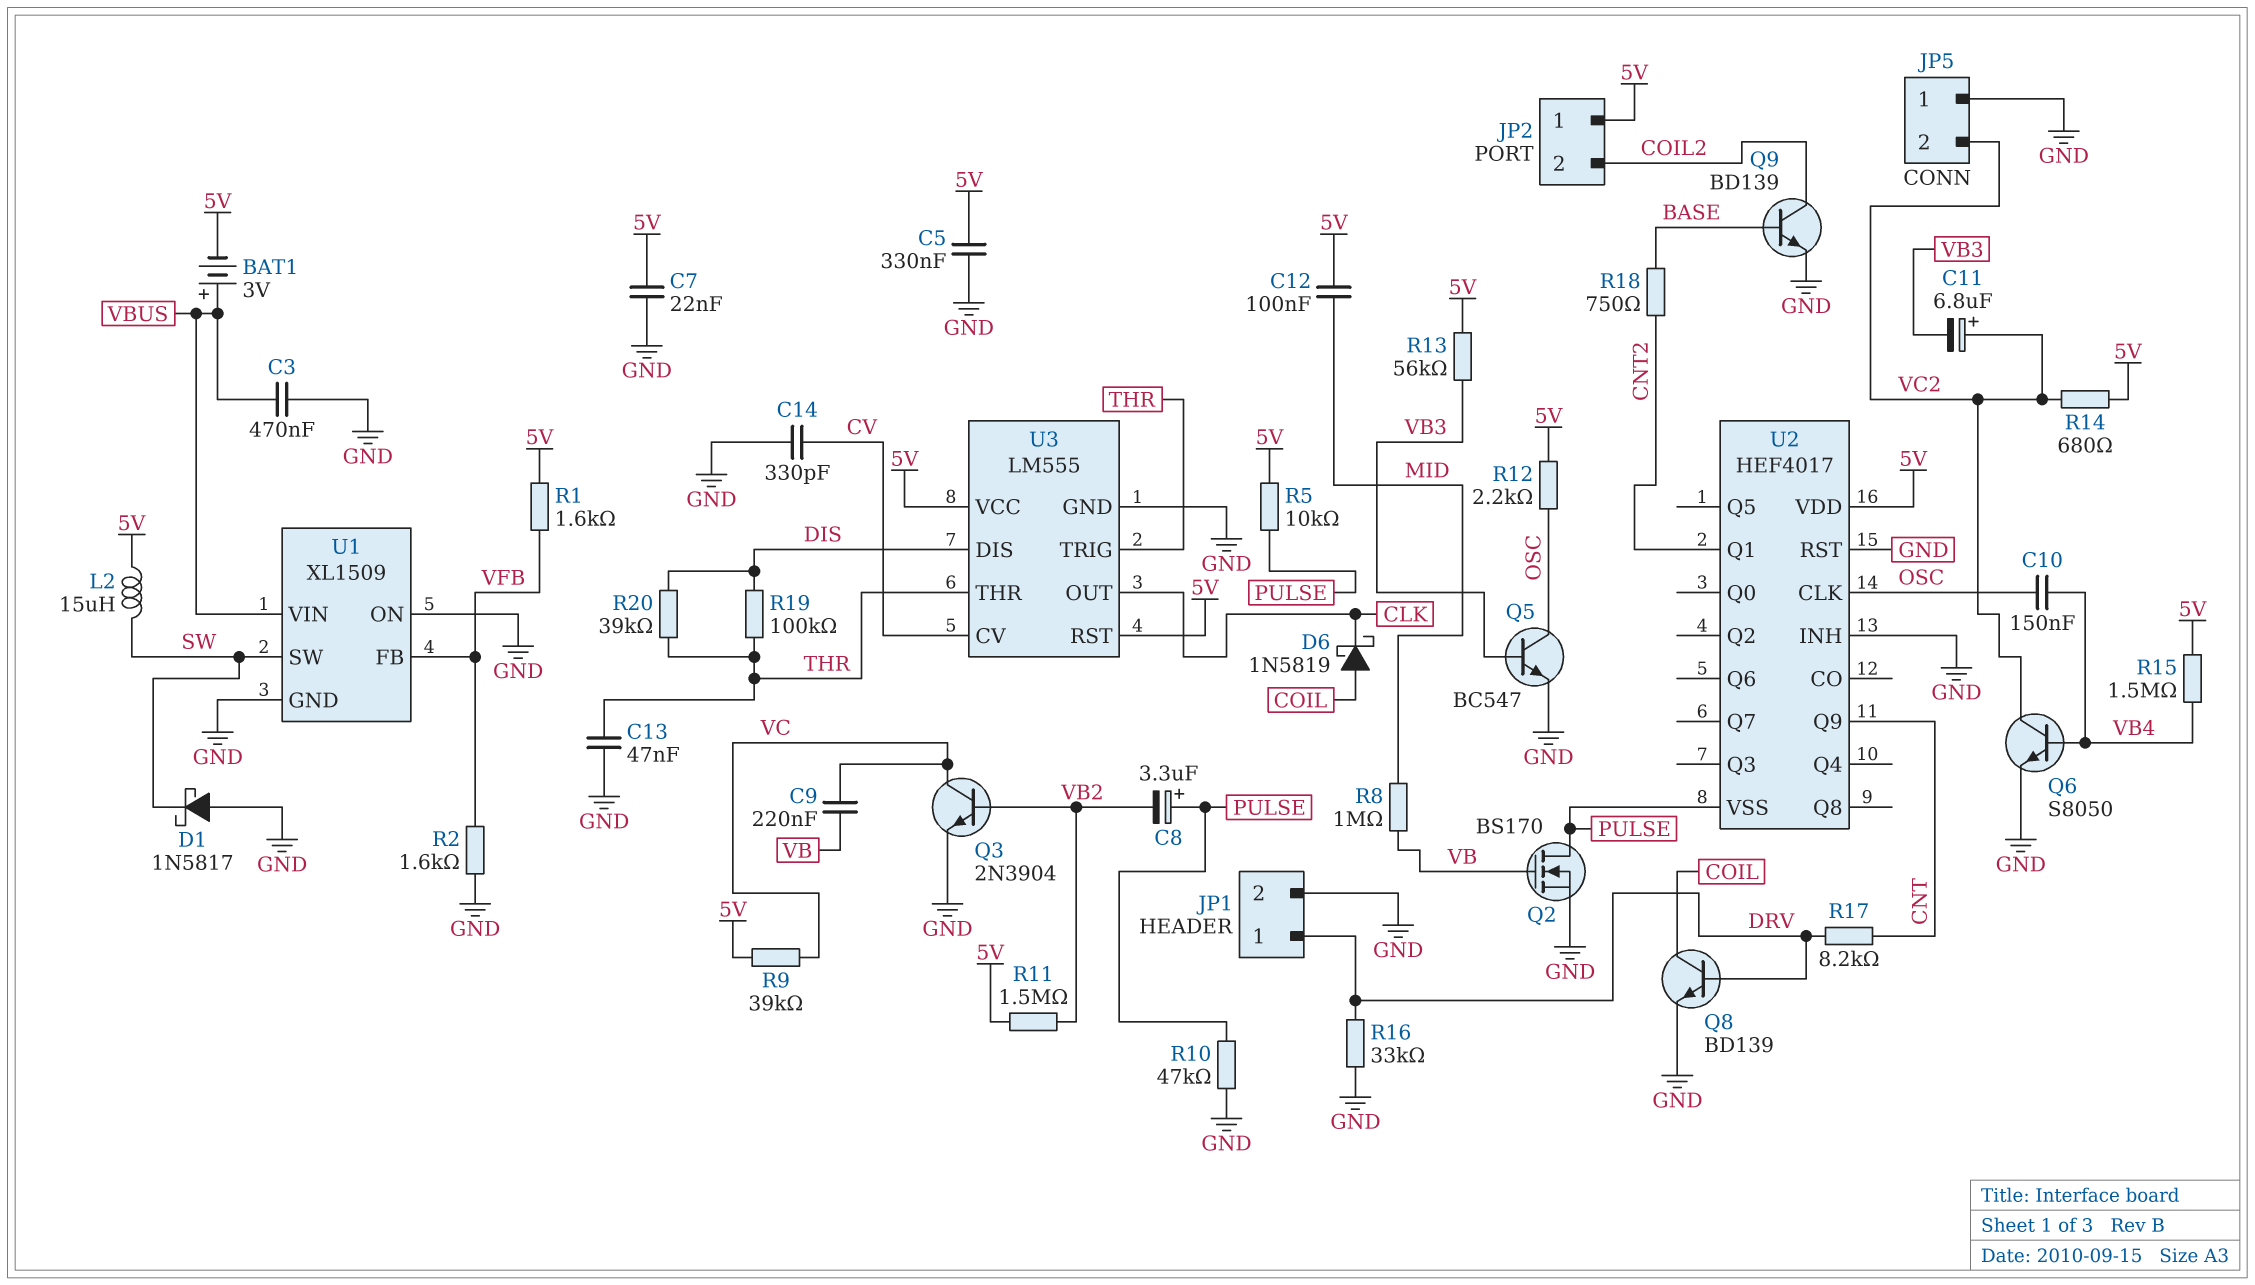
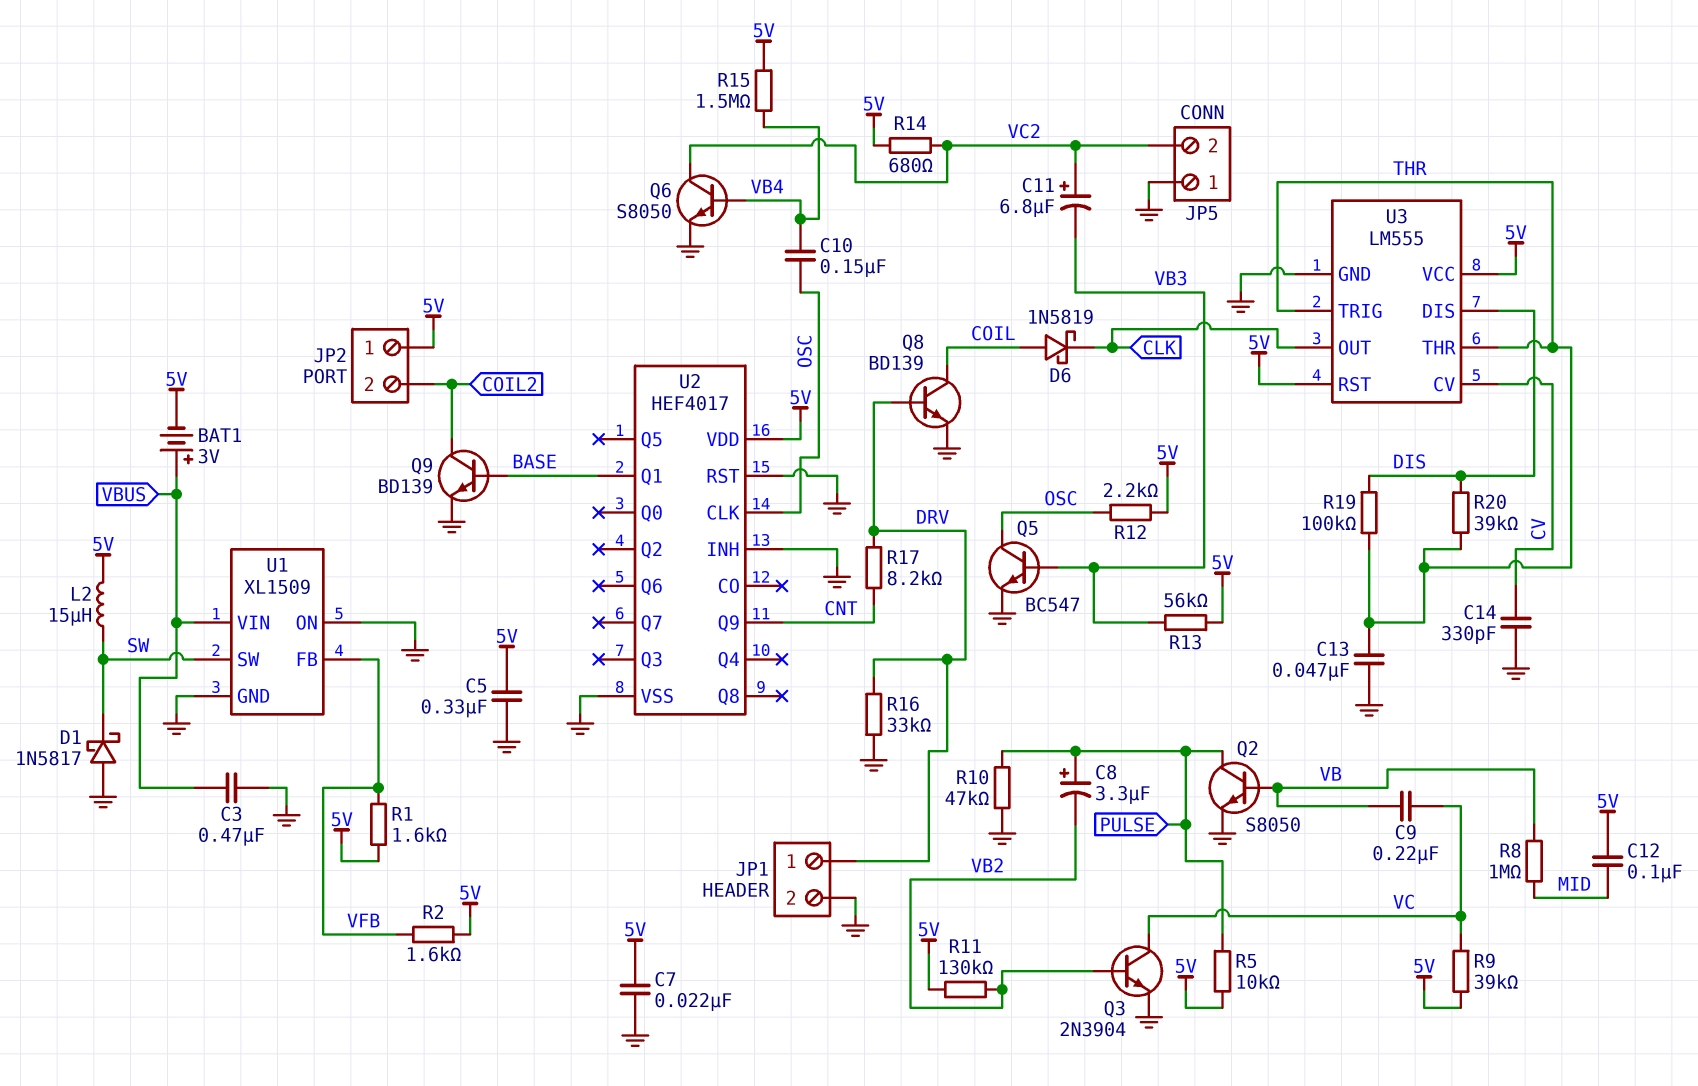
Q2: NMOS BS170 (G VB, D PULSE, S GND) -> NPN S8050 (B VB, C PULSE, E GND)
R2: 1.6k (GND, VFB) -> 1.6k (5V, VFB)
R11: 1.5M (5V, VB2) -> 130k (5V, VB2)
R18: 750 (BASE, CNT2) -> none
U2 pin Q1: CNT2 -> BASE
U2 pin VSS: PULSE -> GND

